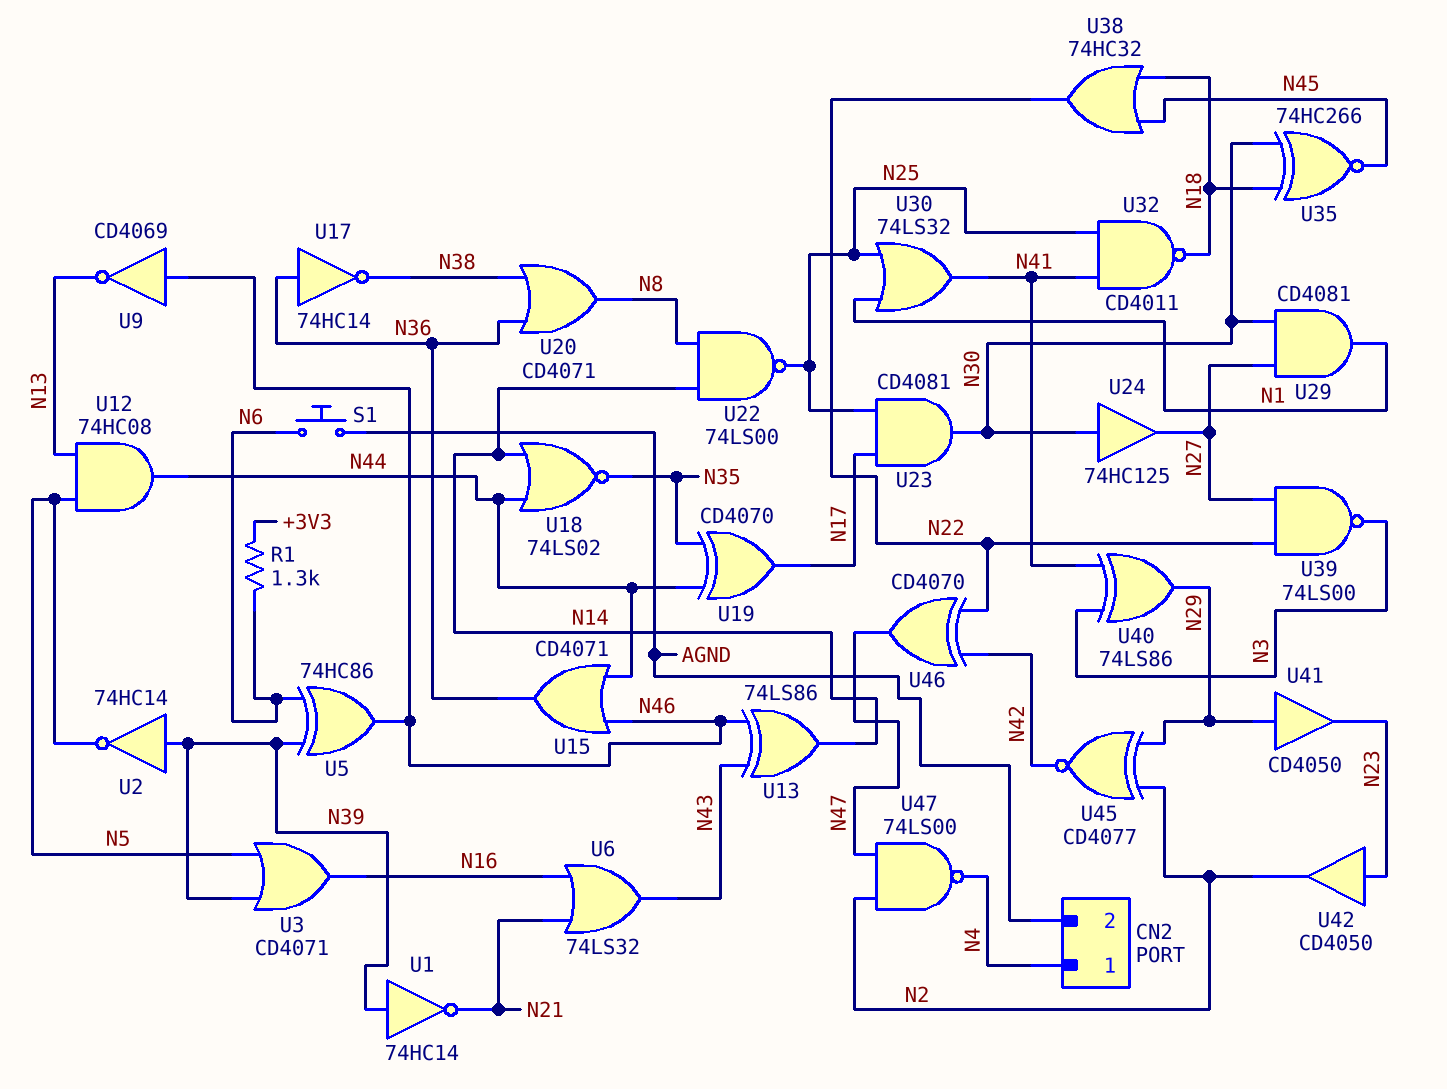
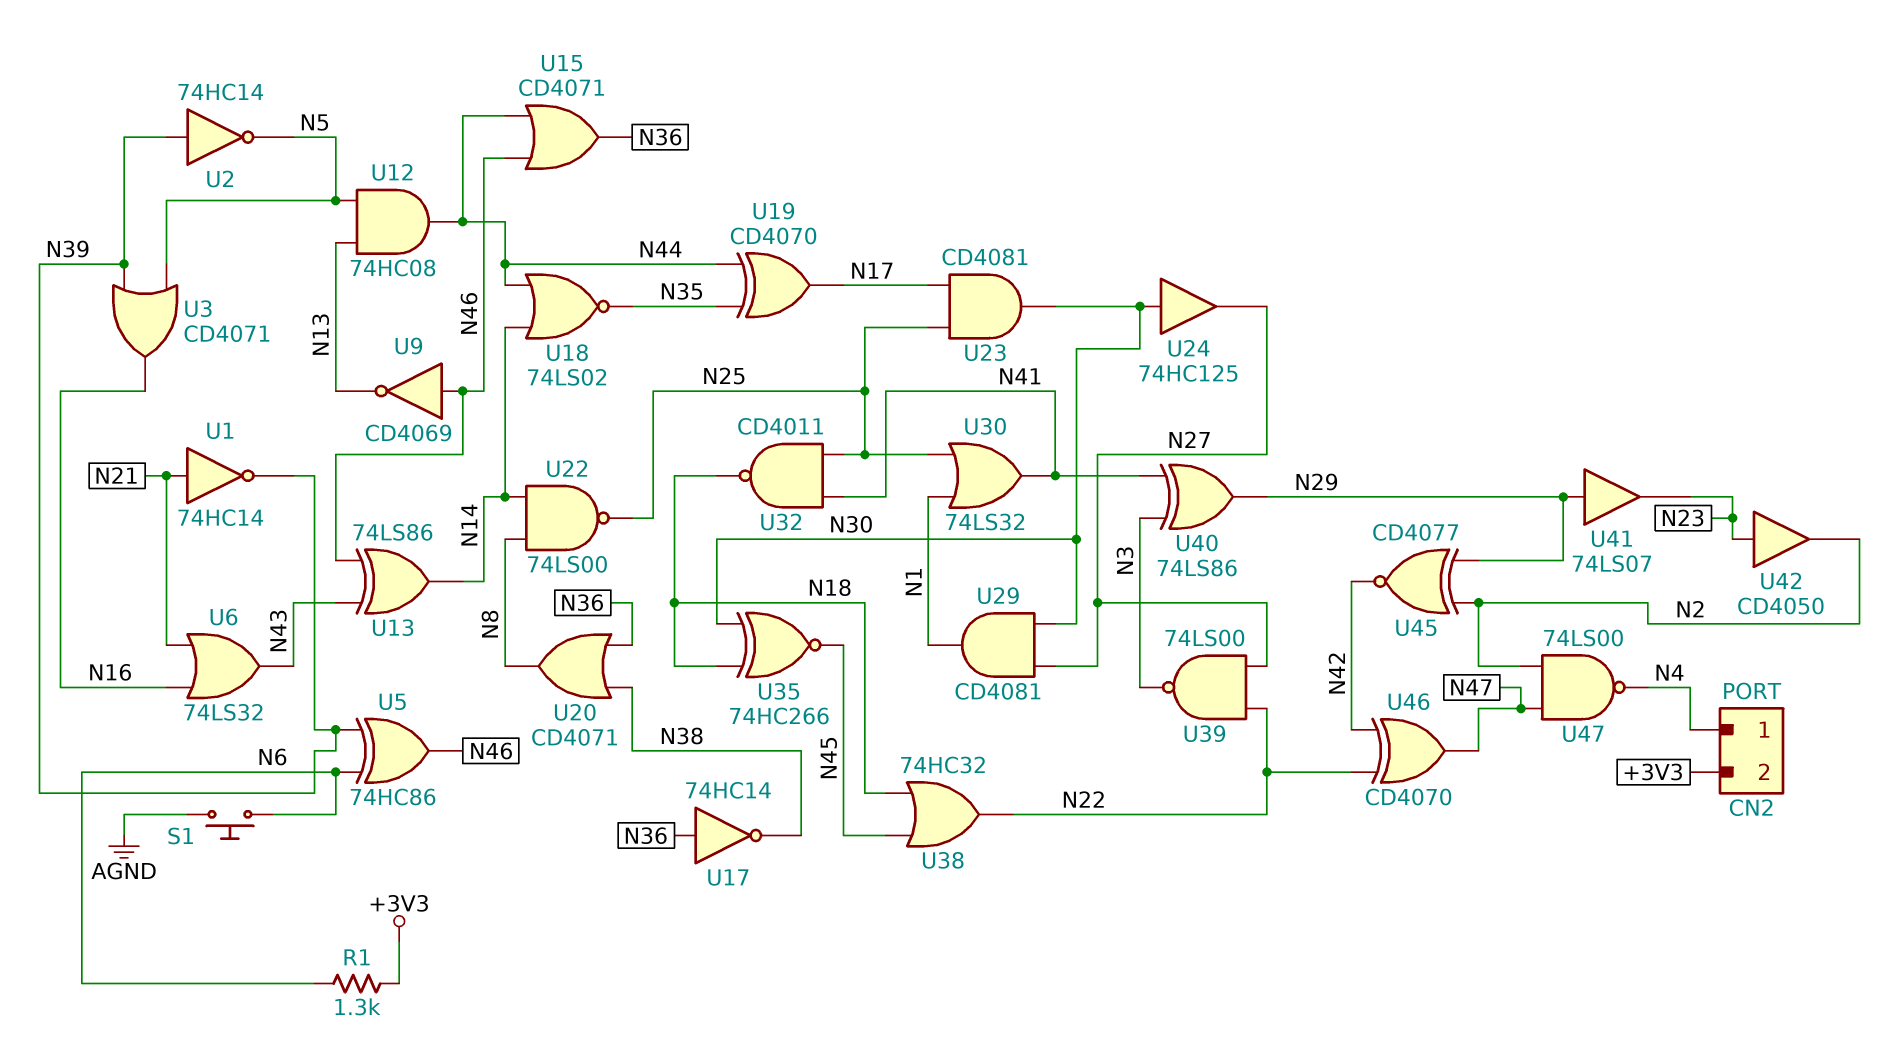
CN2 pin 2: AGND -> +3V3
U1: NOT 74HC14 (in N39, out N21) -> NOT 74HC14 (in N21, out N39)
U41: buffer CD4050 (in N29, out N23) -> buffer 74LS07 (in N29, out N23)

